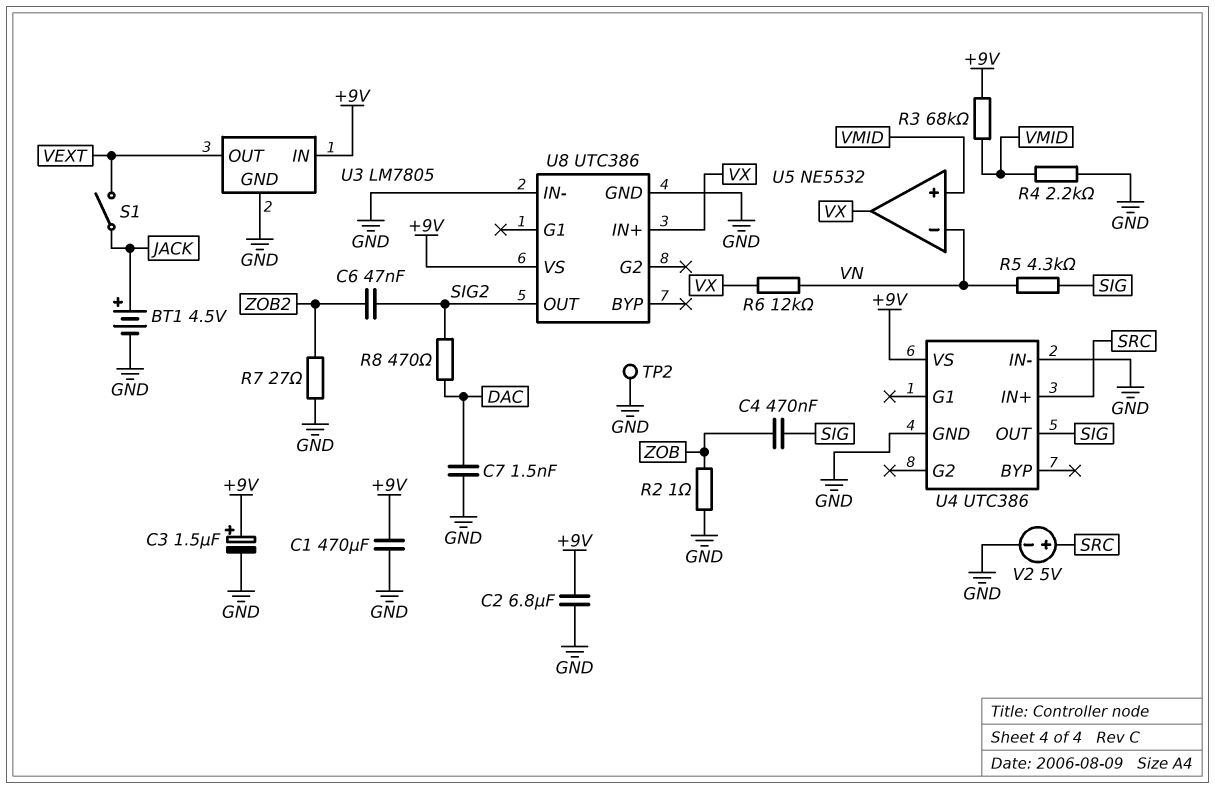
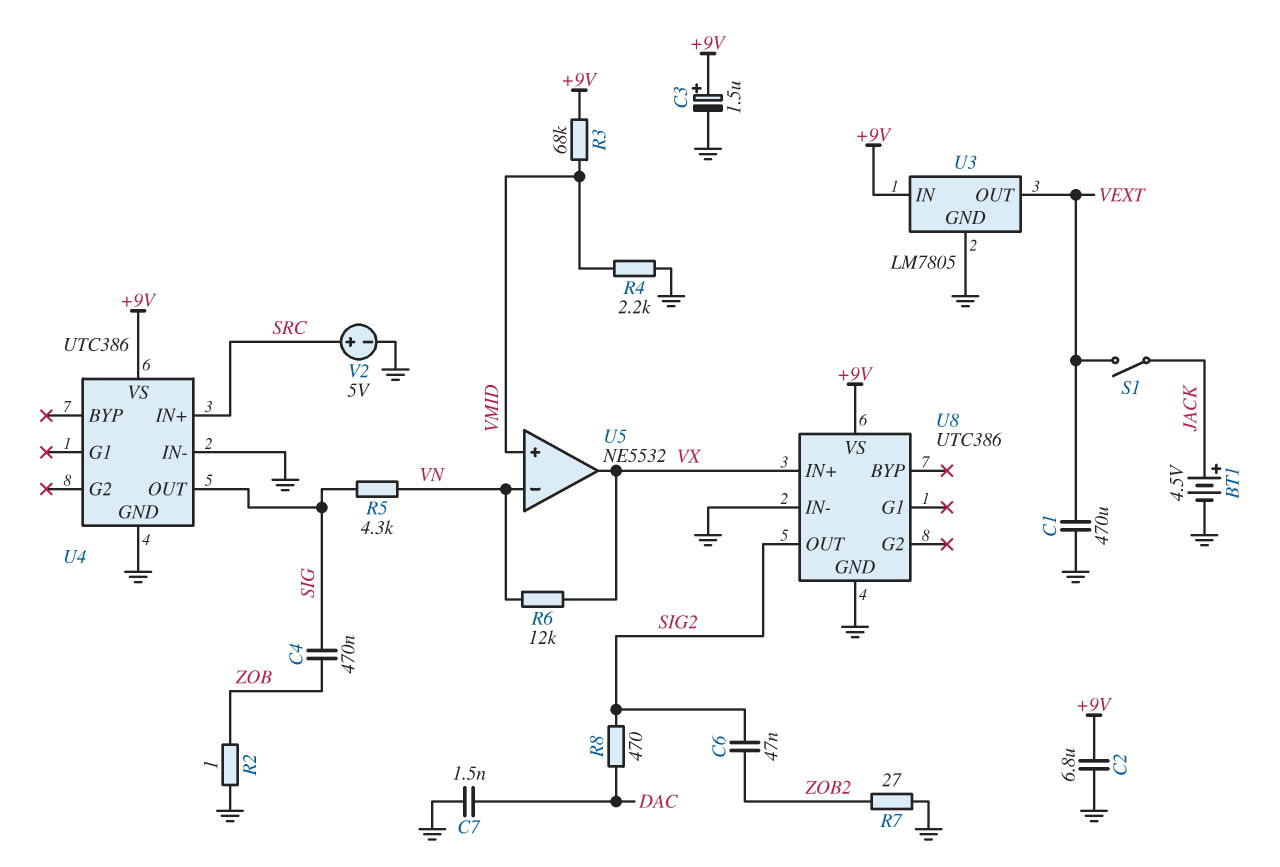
C1: 470uF (+9V, GND) -> 470uF (GND, VEXT)
TP2: test point (GND) -> none

